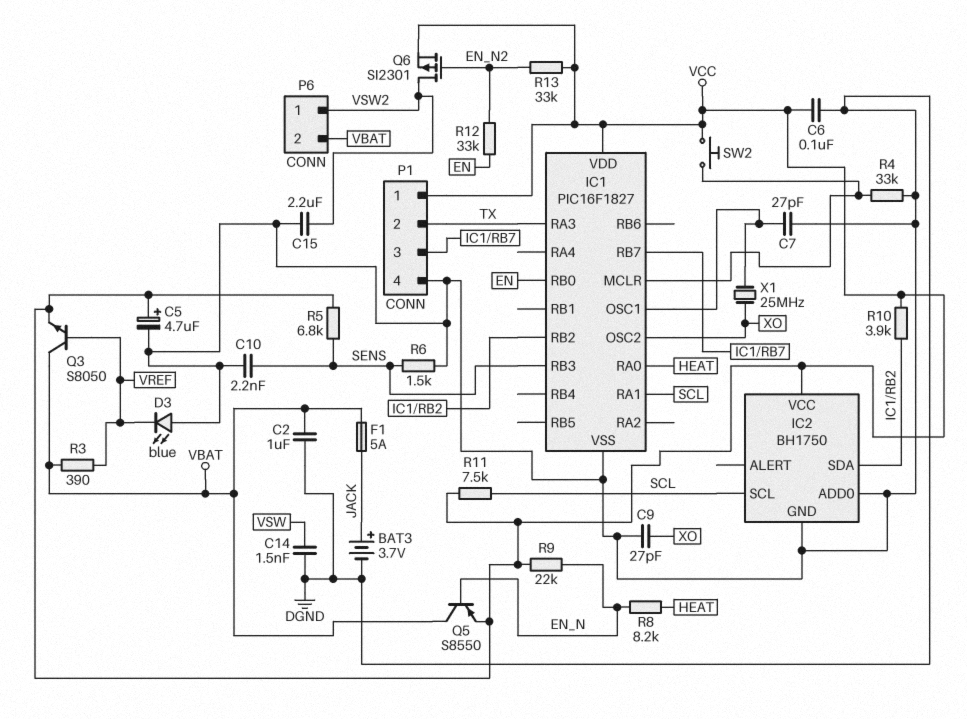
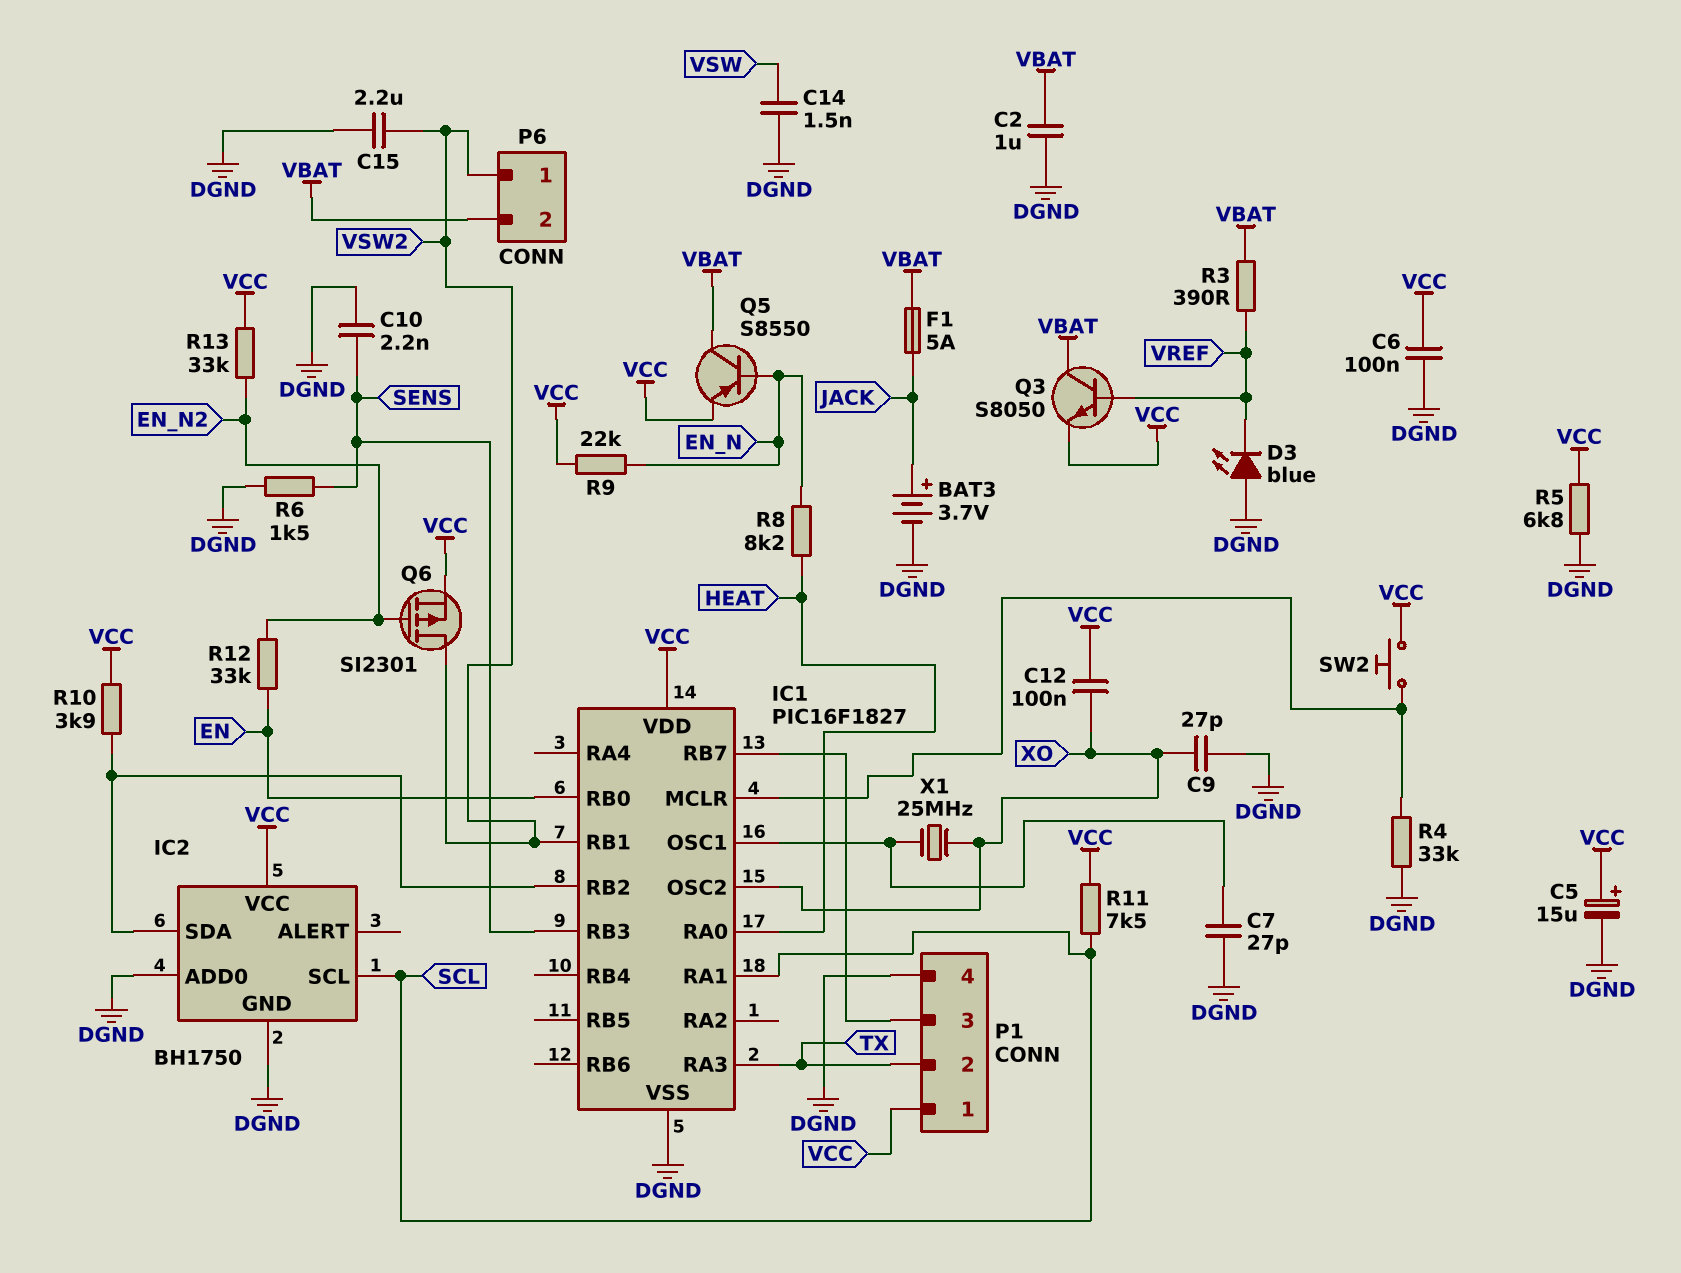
C5: 4.7uF (plus VCC, minus DGND) -> 15uF (plus VCC, minus DGND)
C12: none -> 100nF (VCC, XO)
IC1 pin RB1: none -> VSW2
R5: 6.8k (SENS, VCC) -> 6.8k (DGND, VCC)

